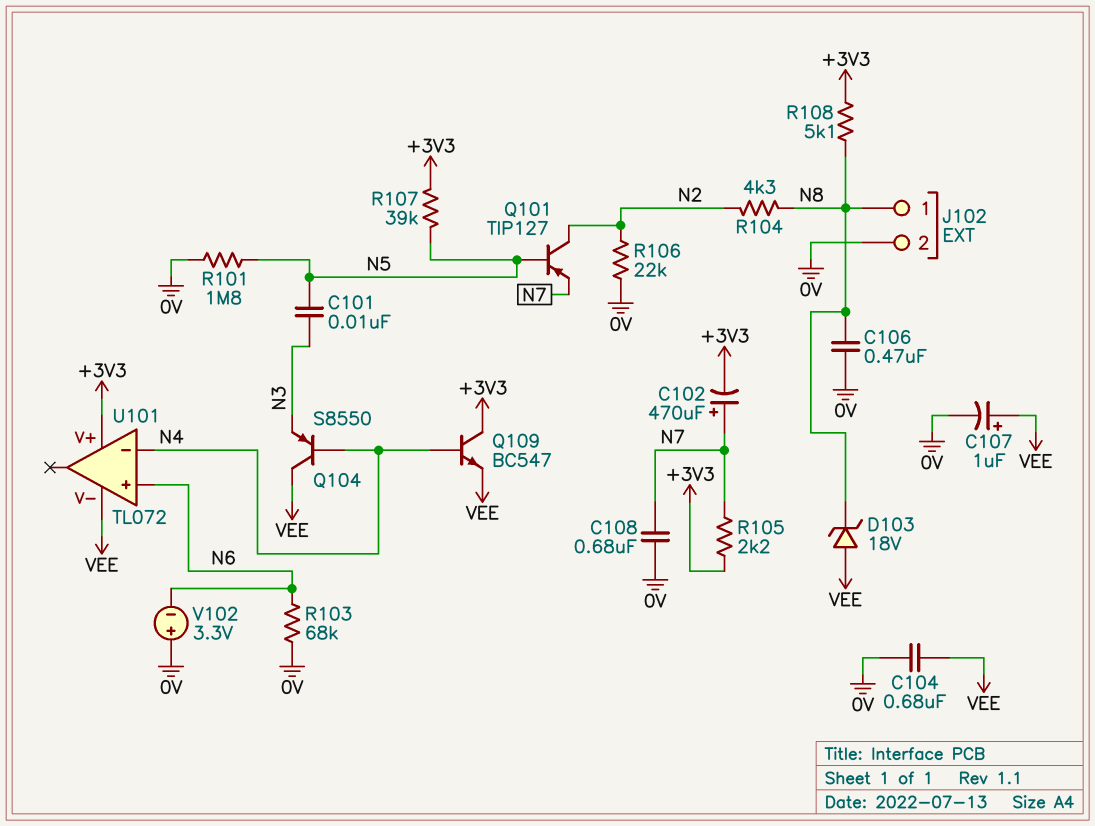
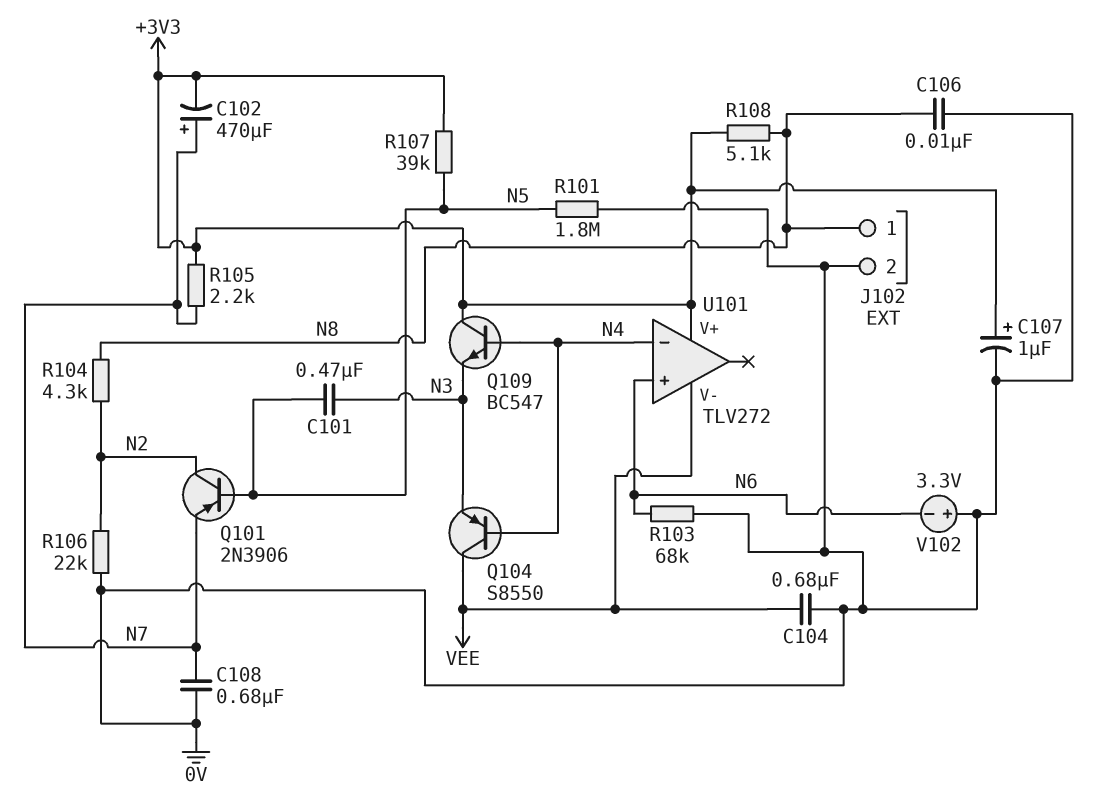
C101: 10nF (N3, N5) -> 470nF (N3, N5)
C106: 470nF (0V, N8) -> 10nF (0V, N8)
C107: 1uF (plus VEE, minus 0V) -> 1uF (plus +3V3, minus 0V)
D103: zener 18V (A VEE, K N8) -> none
Q101: PNP TIP127 (B N5, C N2, E N7) -> PNP 2N3906 (B N5, C N2, E N7)
Q109: NPN BC547 (B N4, C +3V3, E VEE) -> NPN BC547 (B N4, C +3V3, E N3)
U101: TL072 -> TLV272

